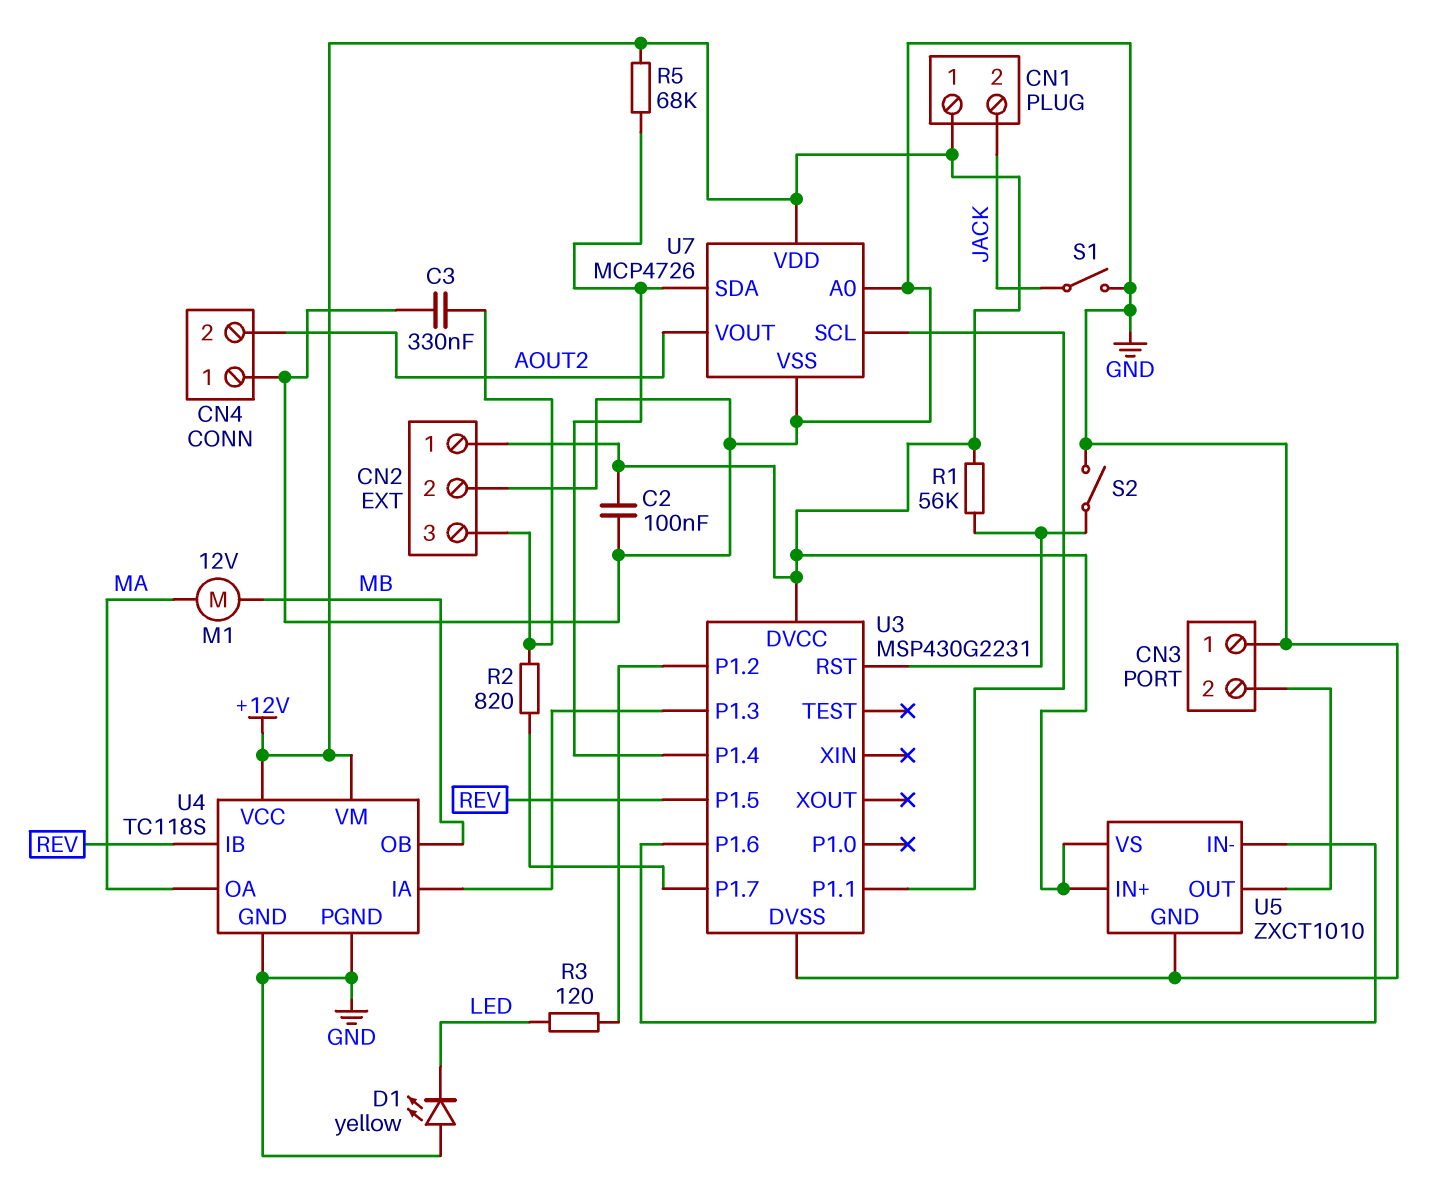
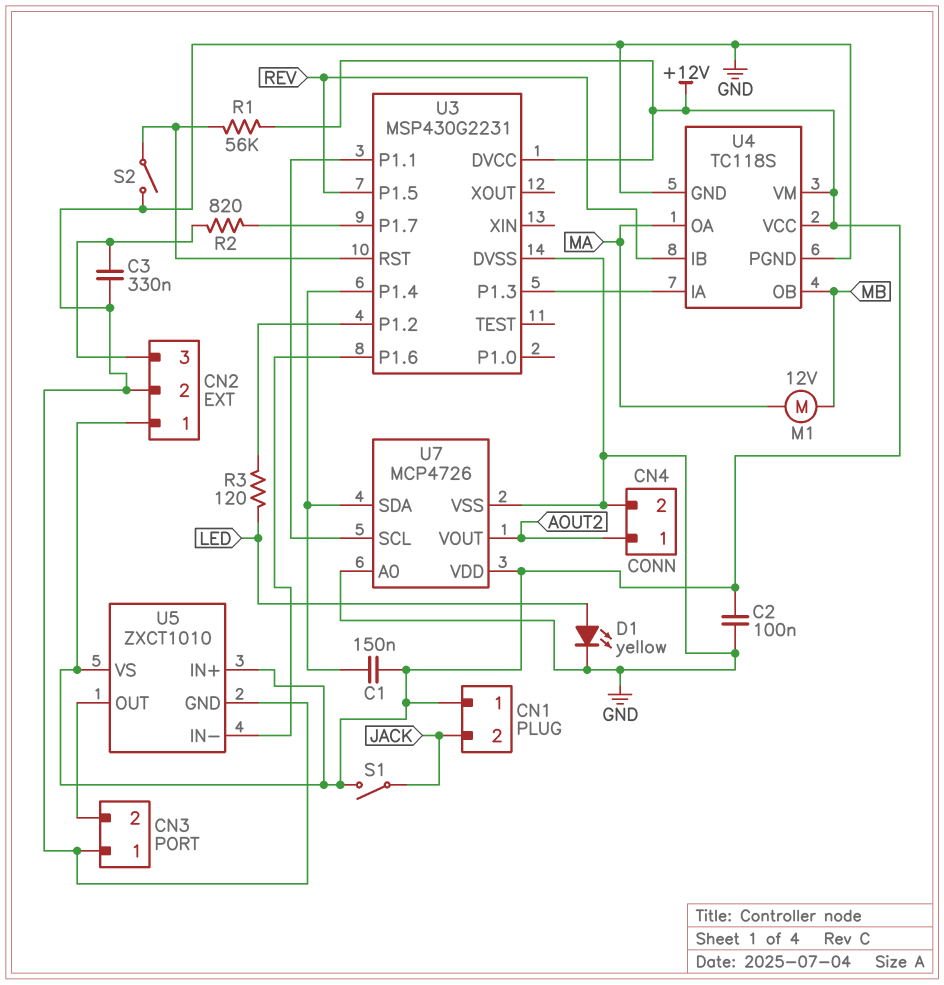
C1: none -> 150nF (+12V, U3/P1.4)
CN4 pin 1: GND -> AOUT2
CN4 pin 2: AOUT2 -> GND
D1: LED yellow (A GND, K LED) -> LED yellow (A LED, K GND)
R5: 68k (+12V, U3/P1.4) -> none
S1: switch (GND, JACK) -> switch (+12V, JACK)

